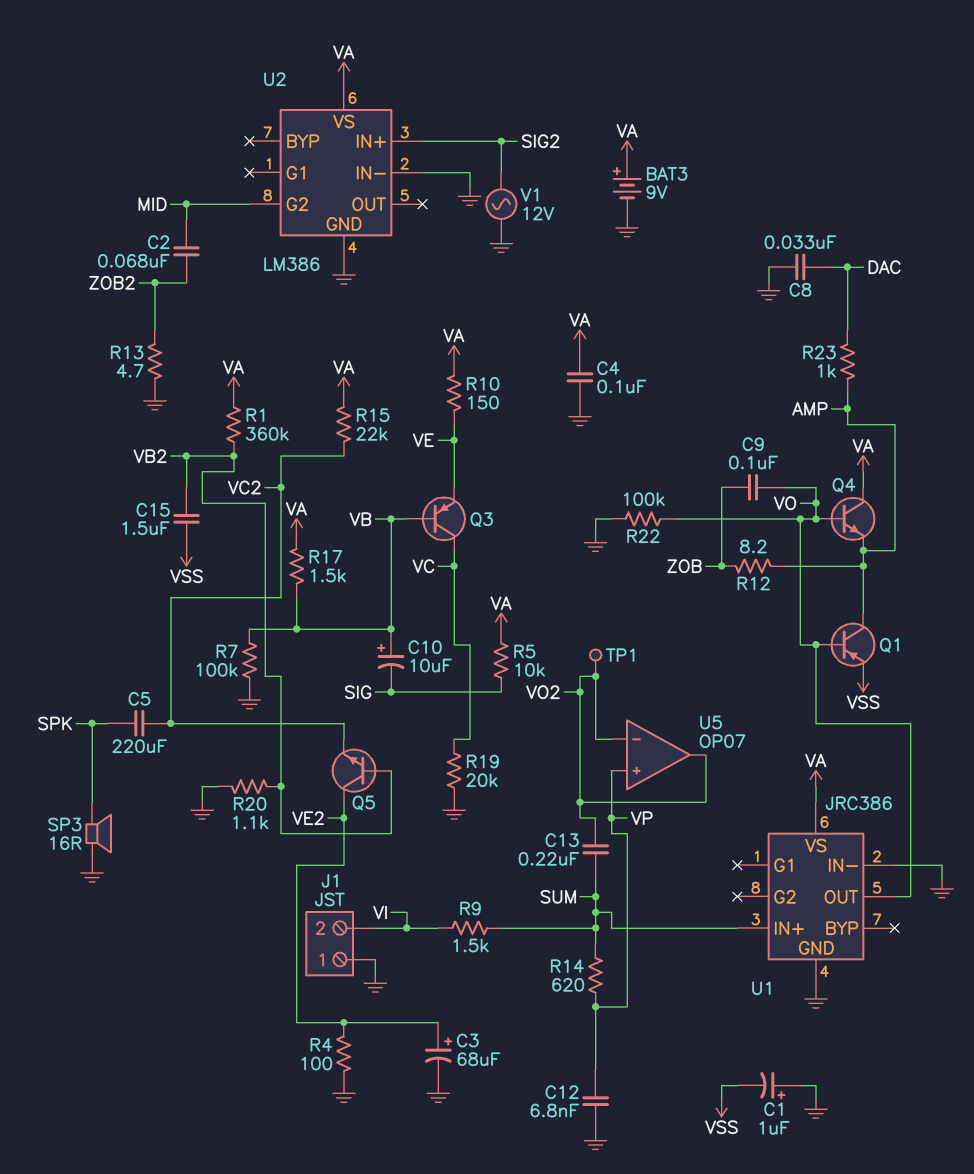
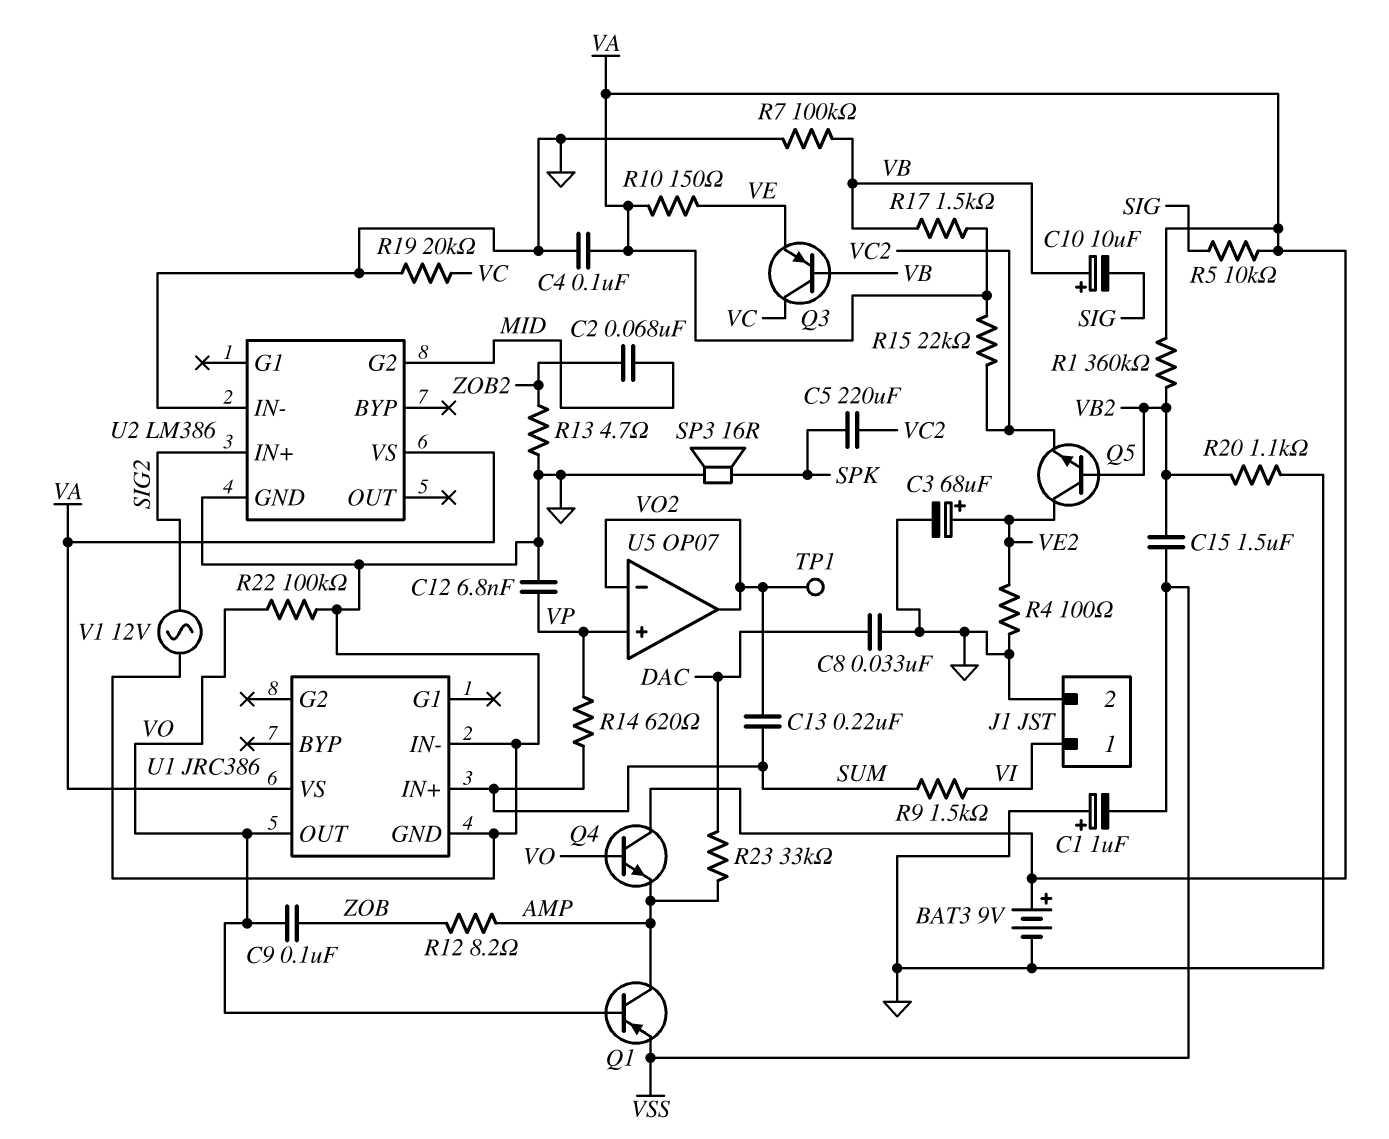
J1 pin 1: GND -> VI
J1 pin 2: VI -> GND
R23: 1k (AMP, DAC) -> 33k (AMP, DAC)

